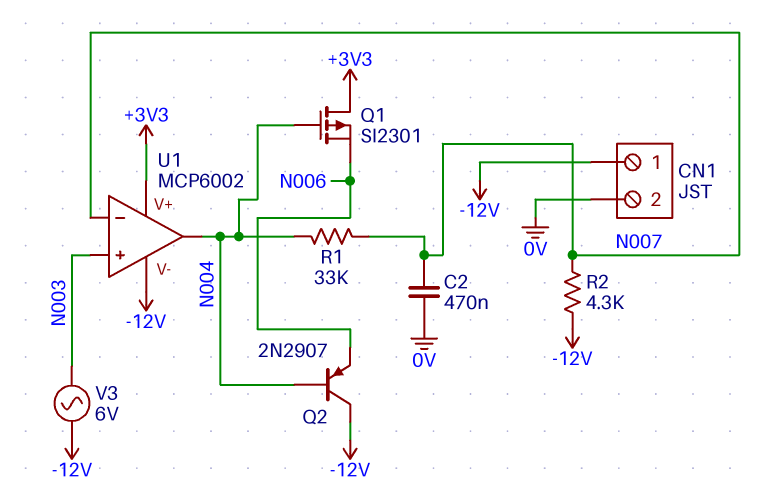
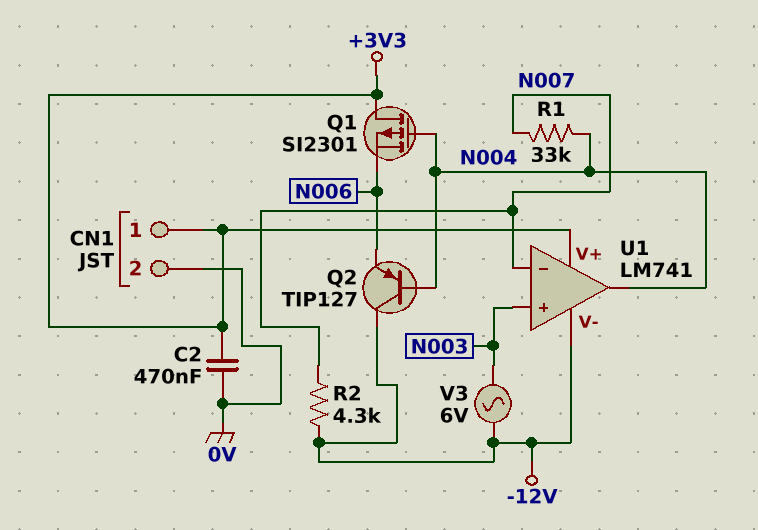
C2: 470nF (0V, N007) -> 470nF (+3V3, 0V)
CN1 pin 1: -12V -> +3V3
Q2: PNP 2N2907 (B N004, C -12V, E N006) -> PNP TIP127 (B N004, C -12V, E N006)
U1: MCP6002 -> LM741

